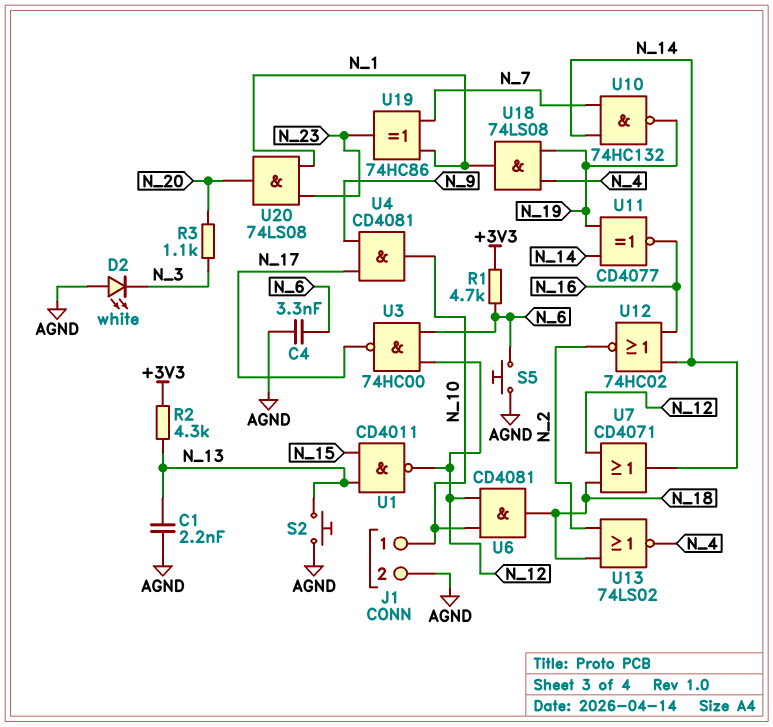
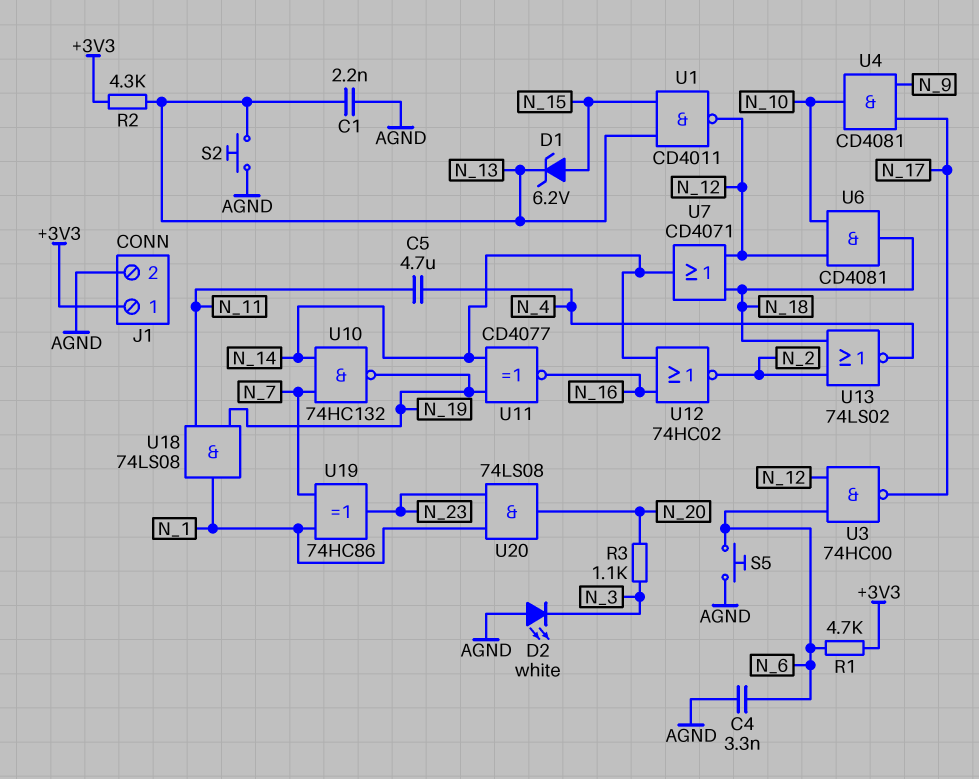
C5: none -> 4.7uF (N_4, N_11)
D1: none -> zener 6.2V (A N_15, K N_13)
J1 pin 1: N_10 -> +3V3
U18: AND 74LS08 (in N_4, in N_19, out N_1) -> AND 74LS08 (in N_11, in N_19, out N_1)

